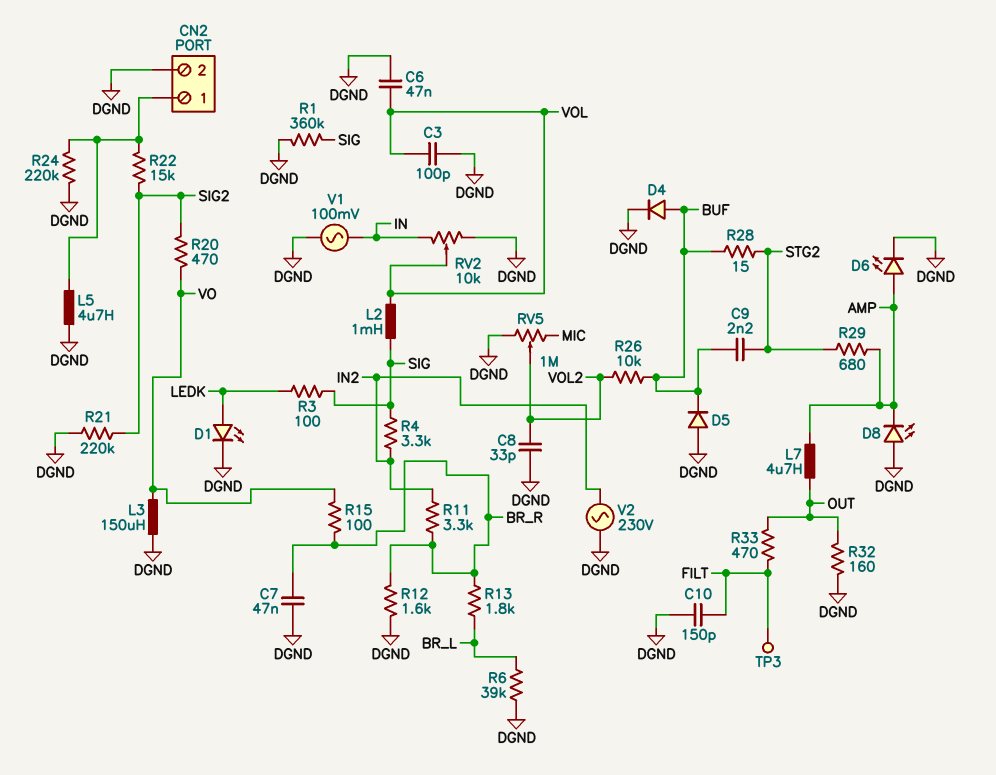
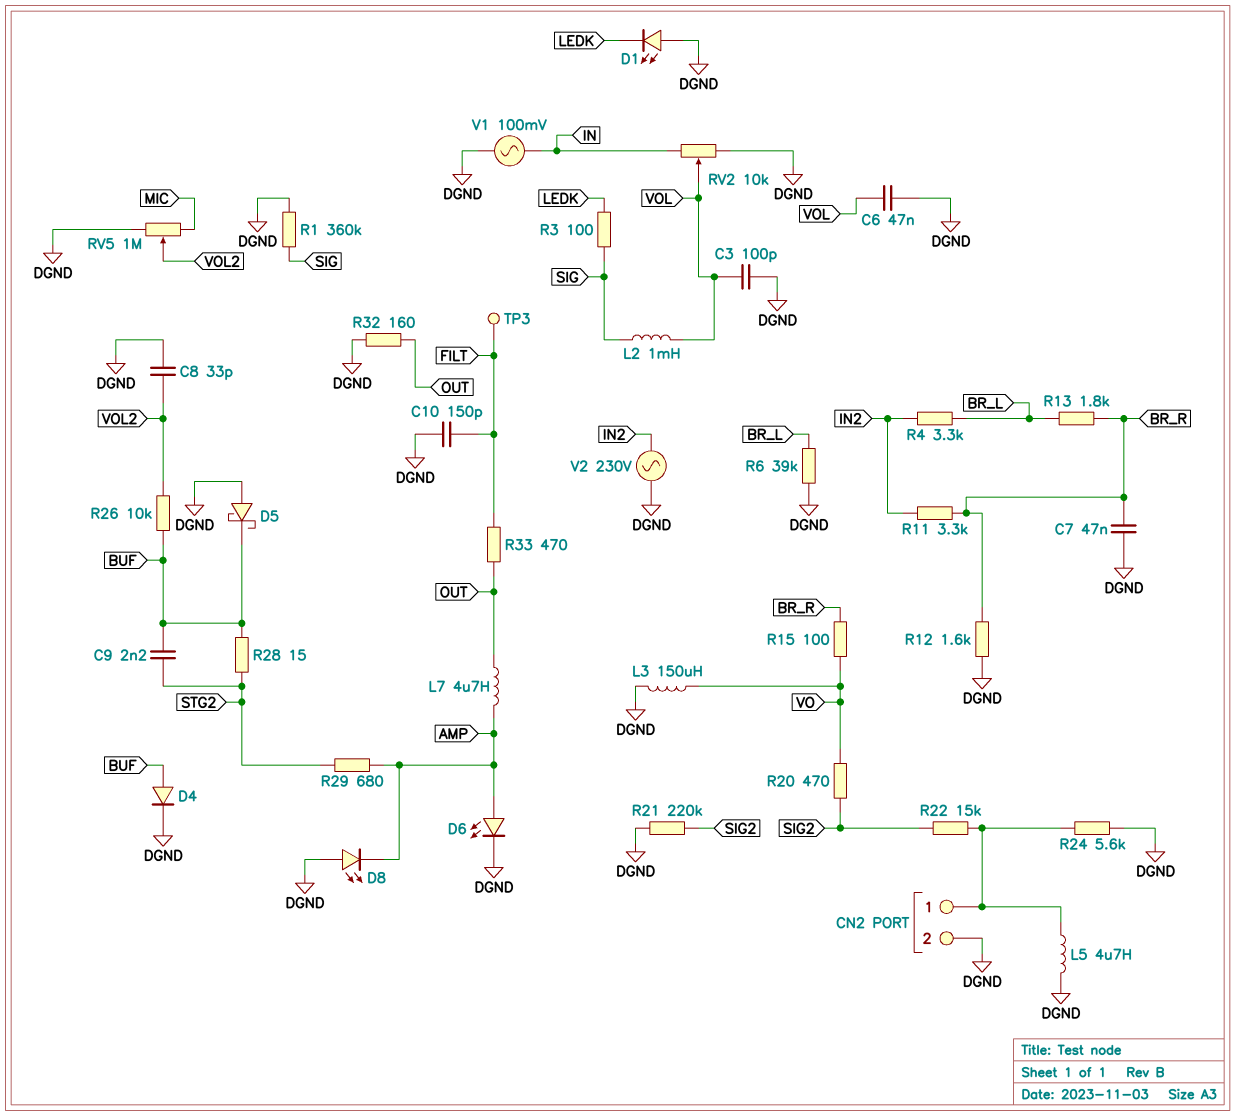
D1: LED (A LEDK, K DGND) -> LED (A DGND, K LEDK)
D5: diode (A DGND, K BUF) -> schottky (A DGND, K BUF)
R4: 3.3k (IN2, SIG) -> 3.3k (BR_L, IN2)
R24: 220k (CN2/1, DGND) -> 5.6k (CN2/1, DGND)

